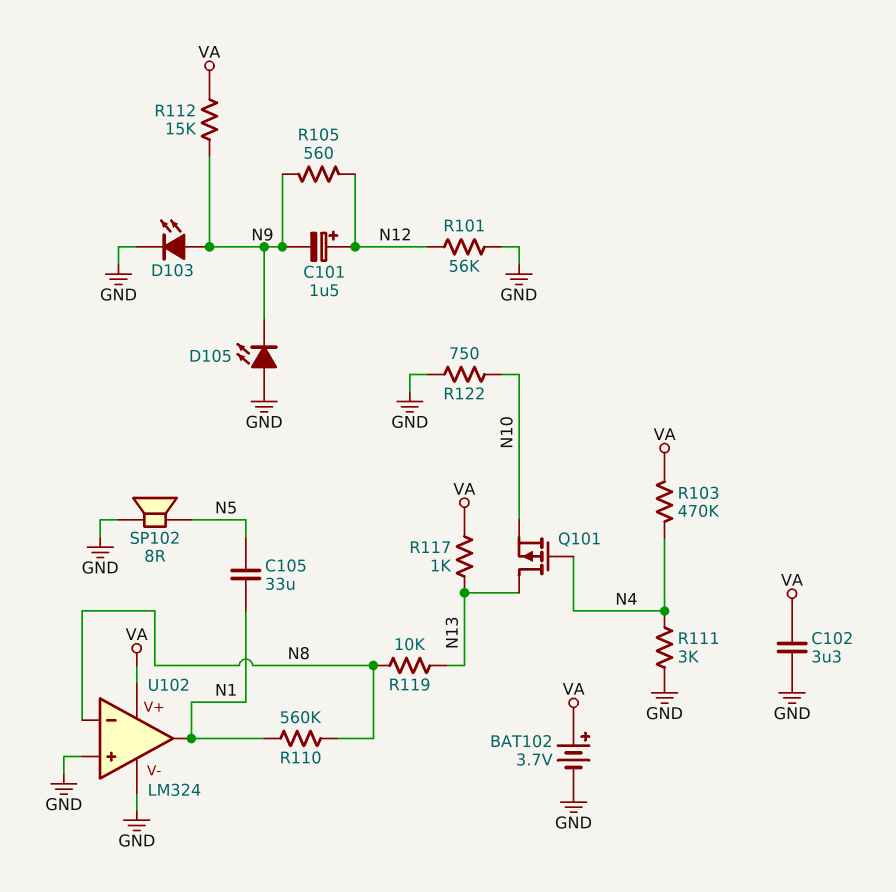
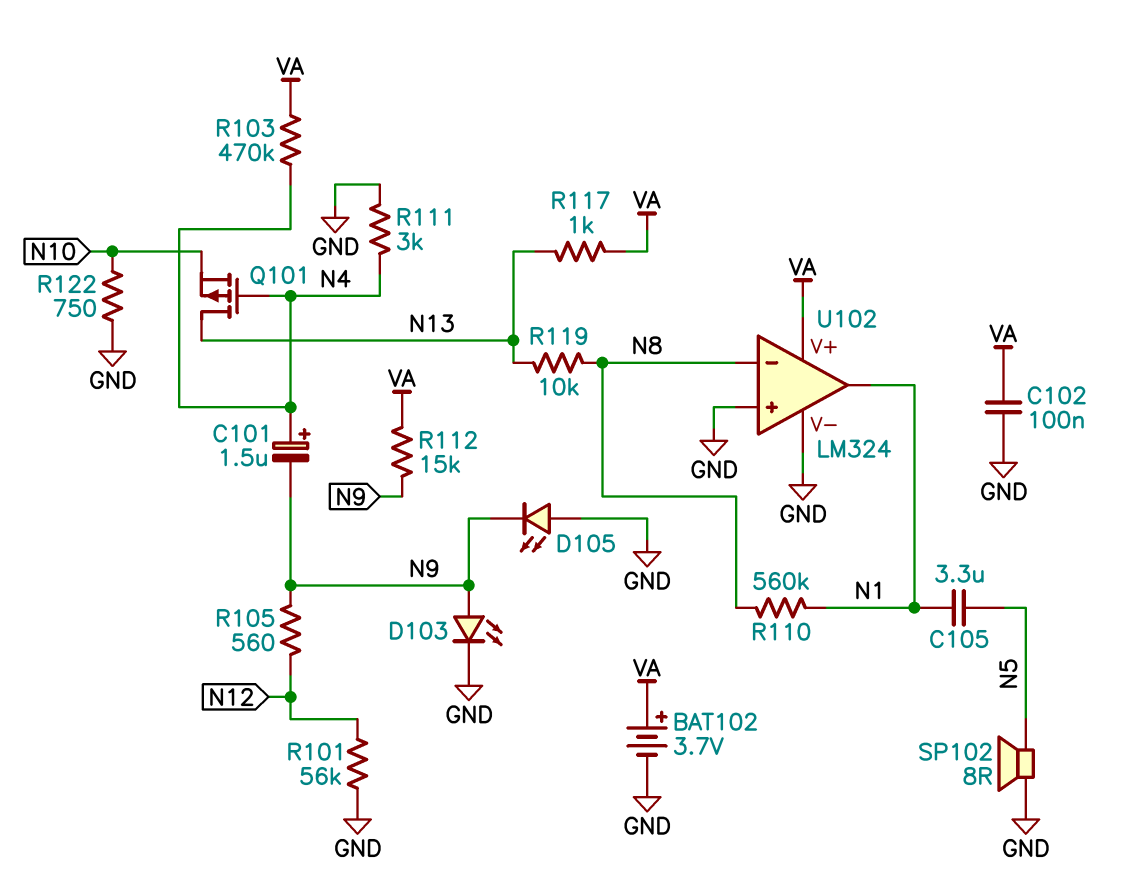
C101: 1.5uF (plus N12, minus N9) -> 1.5uF (plus N4, minus N9)
C102: 3.3uF (GND, VA) -> 100nF (GND, VA)
C105: 33uF (N1, N5) -> 3.3uF (N1, N5)

